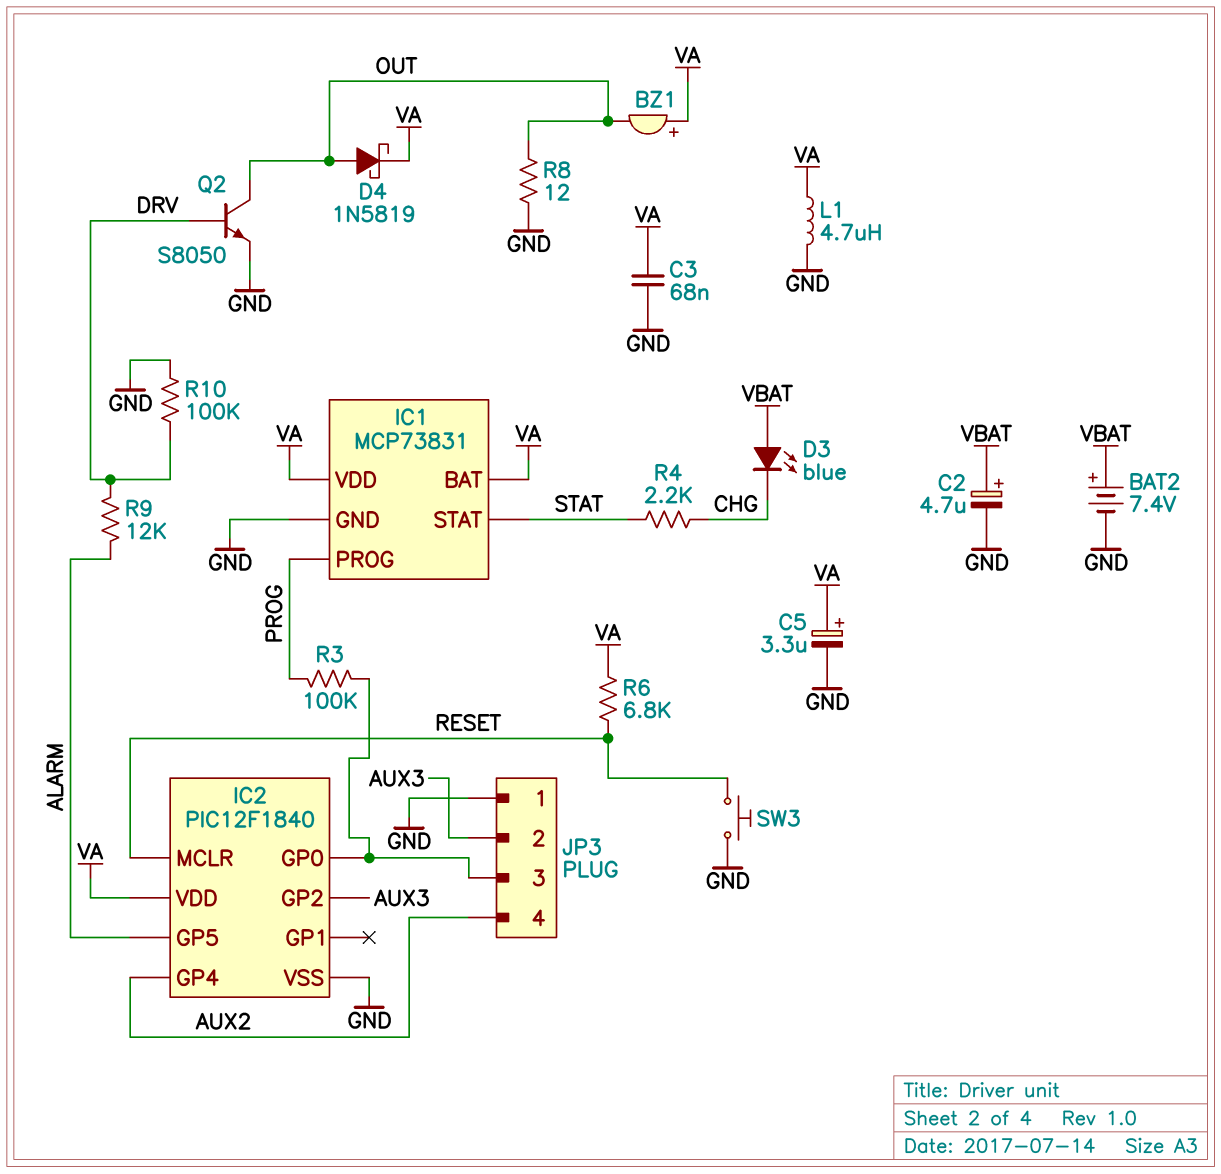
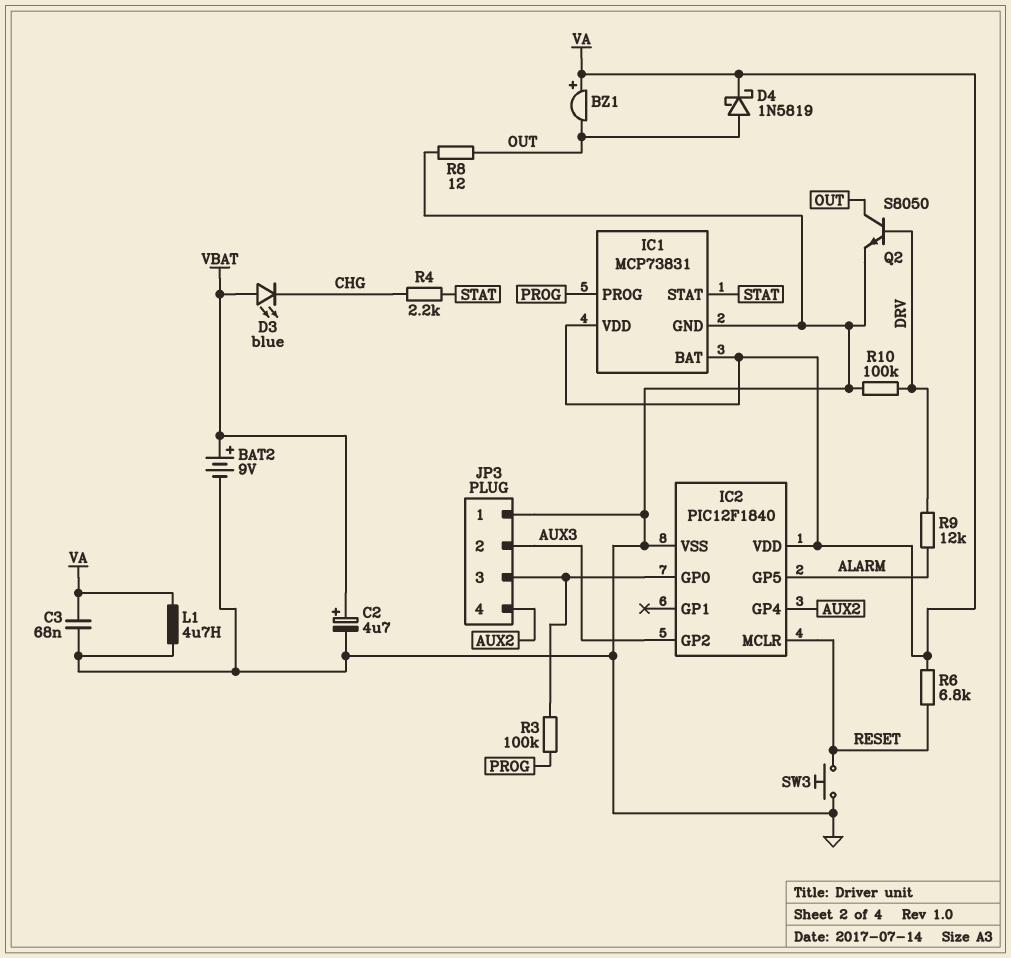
BAT2: 7.4V (plus VBAT, minus GND) -> 9V (plus VBAT, minus GND)
C5: 3.3uF (plus VA, minus GND) -> none

